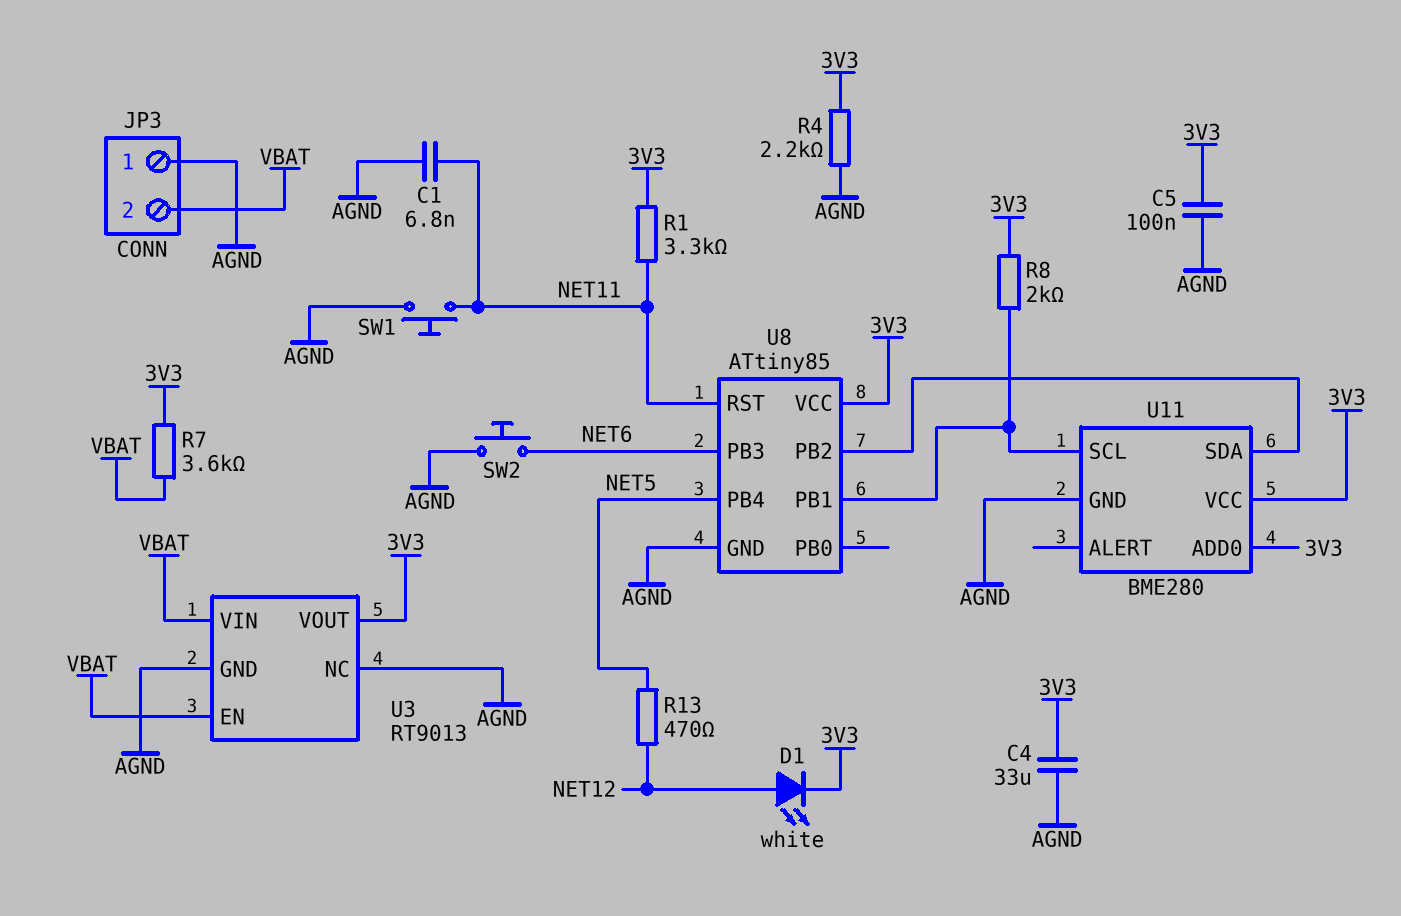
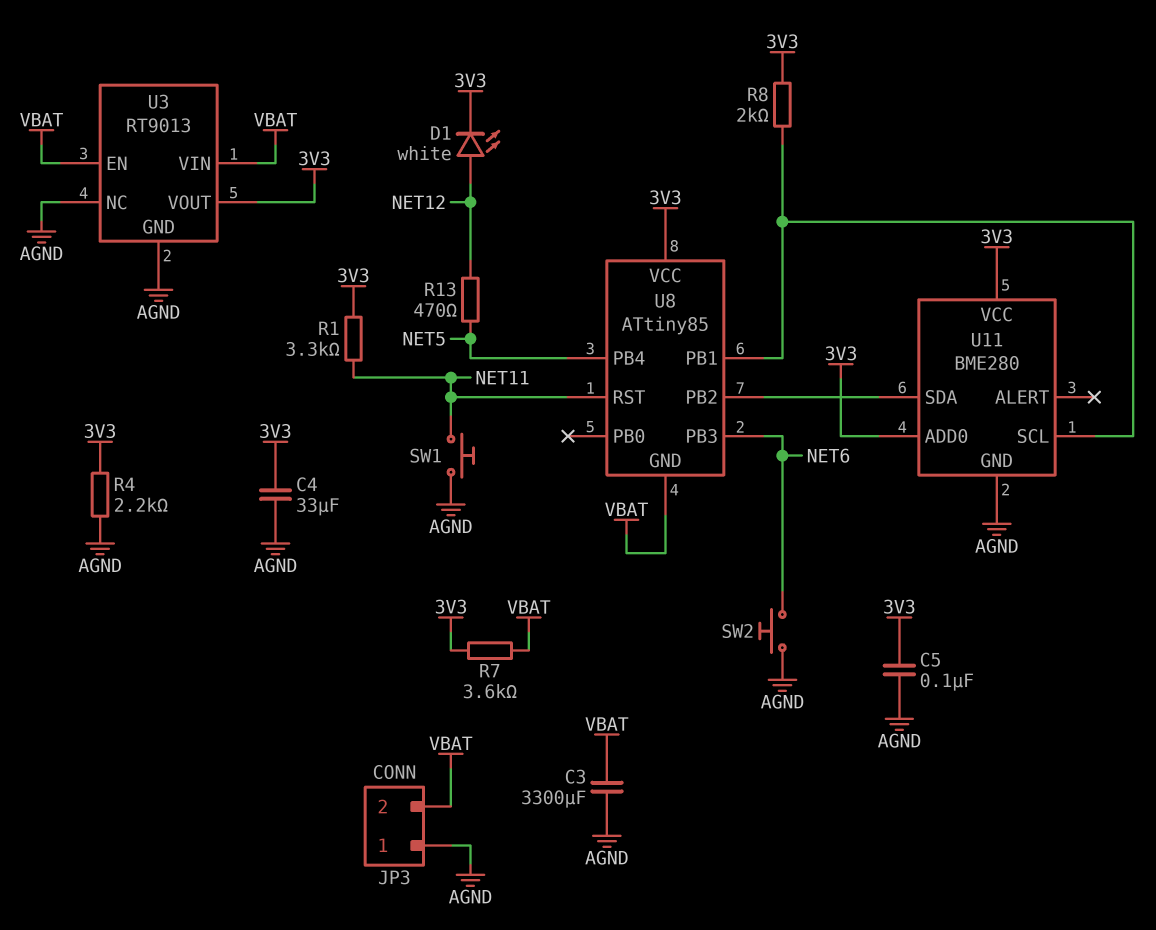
C1: 6.8nF (AGND, NET11) -> none
C3: none -> 3300uF (AGND, VBAT)
U8 pin GND: AGND -> VBAT

